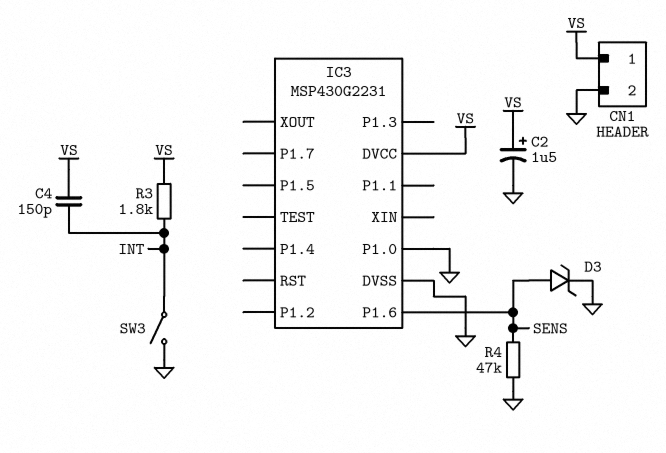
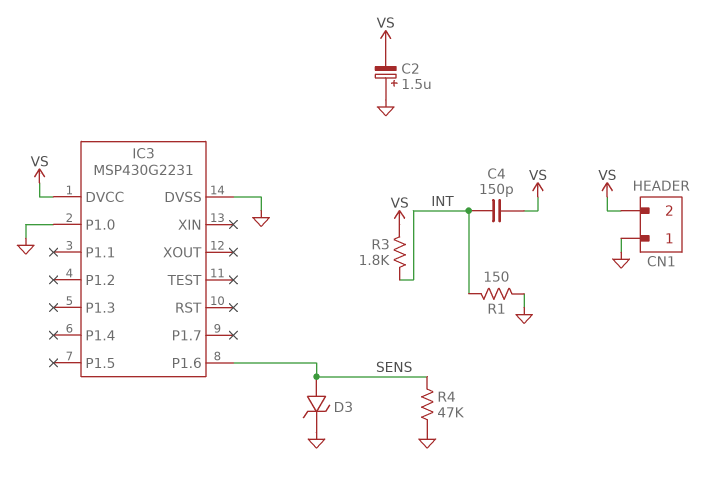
C2: 1.5uF (plus VS, minus GND) -> 1.5uF (plus GND, minus VS)
CN1 pin 1: VS -> GND
CN1 pin 2: GND -> VS
R1: none -> 150 (GND, INT)
SW3: switch (GND, INT) -> none

